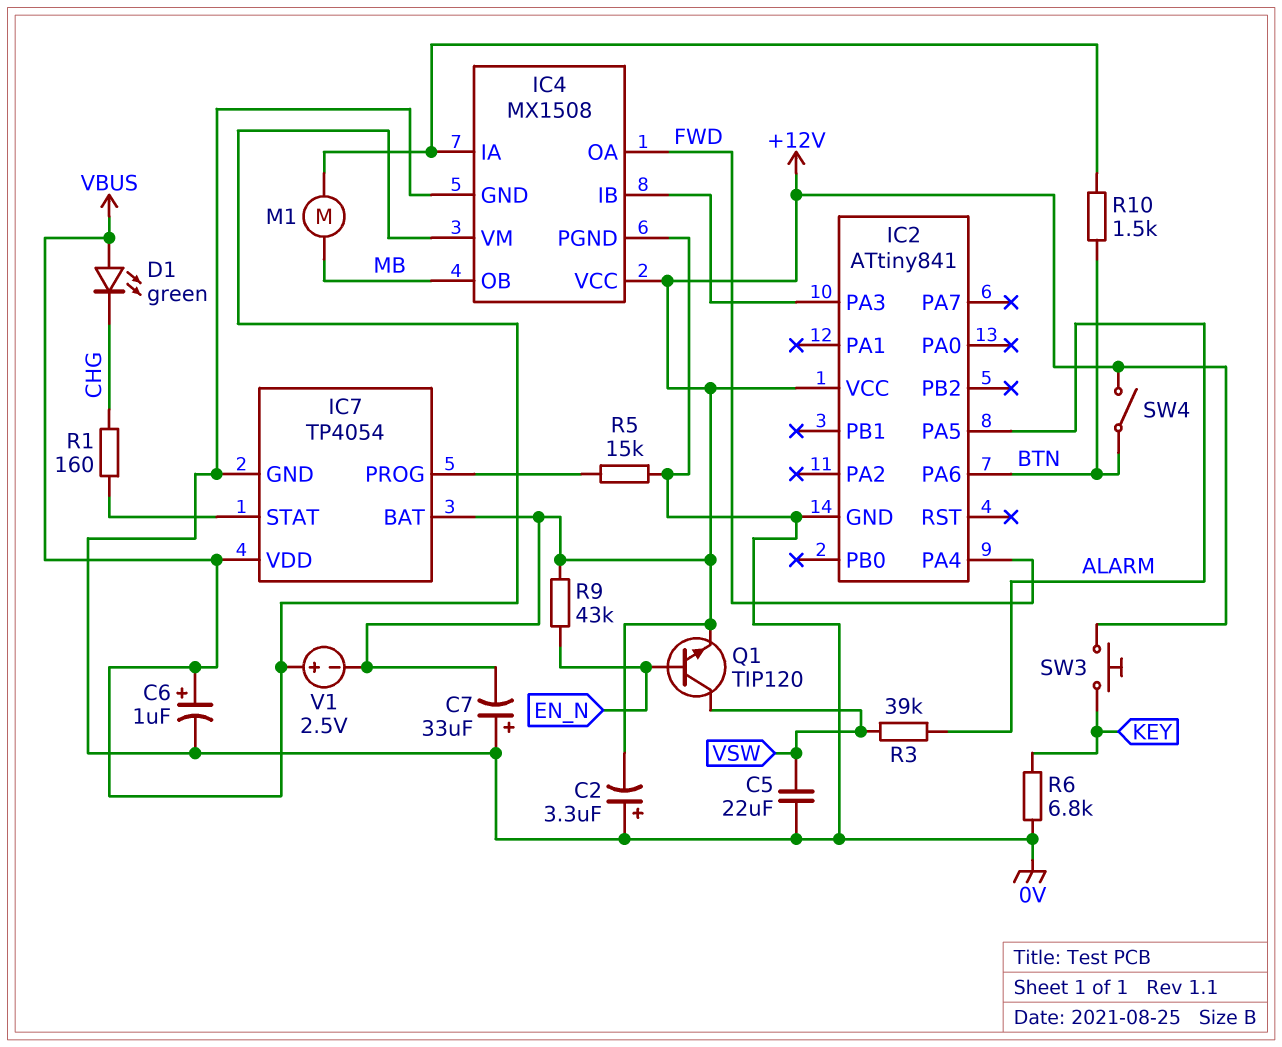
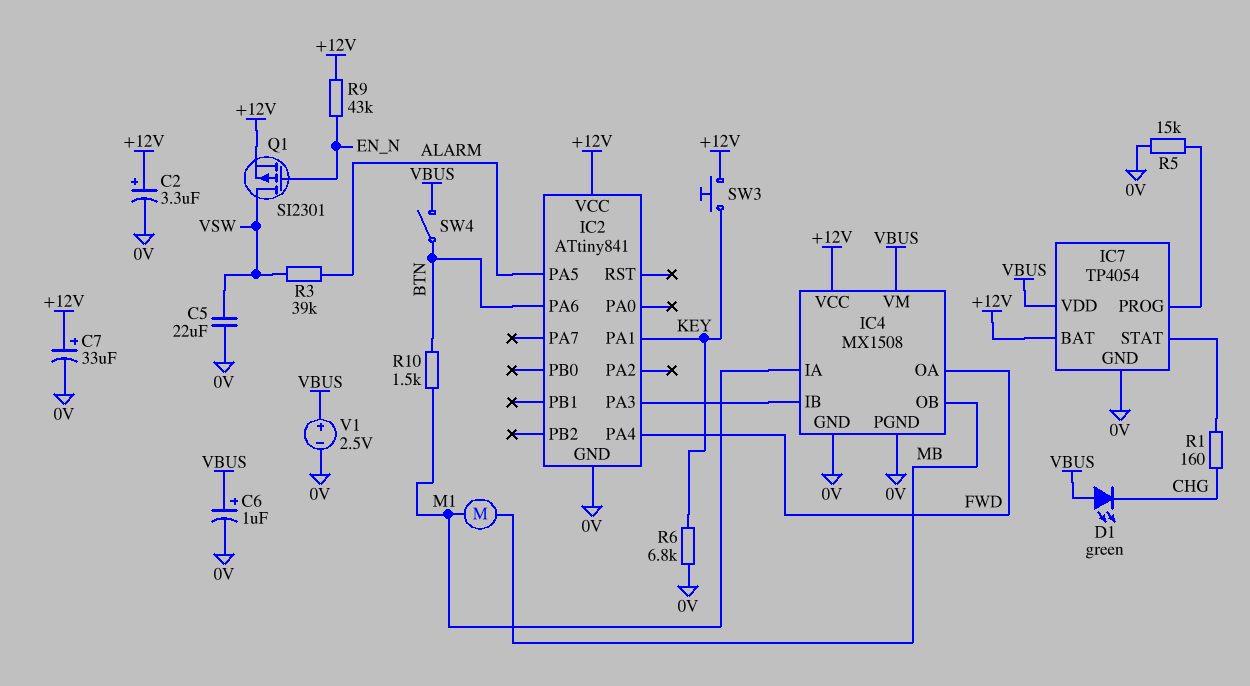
C2: 3.3uF (plus 0V, minus +12V) -> 3.3uF (plus +12V, minus 0V)
C7: 33uF (plus 0V, minus +12V) -> 33uF (plus +12V, minus 0V)
IC2 pin PA1: none -> KEY
Q1: NPN TIP120 (B EN_N, C VSW, E +12V) -> PMOS SI2301 (G EN_N, D VSW, S +12V)
SW4: switch (+12V, BTN) -> switch (BTN, VBUS)
V1: 2.5V (plus VBUS, minus +12V) -> 2.5V (plus VBUS, minus 0V)

